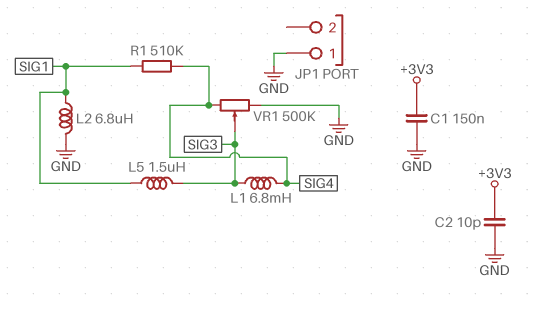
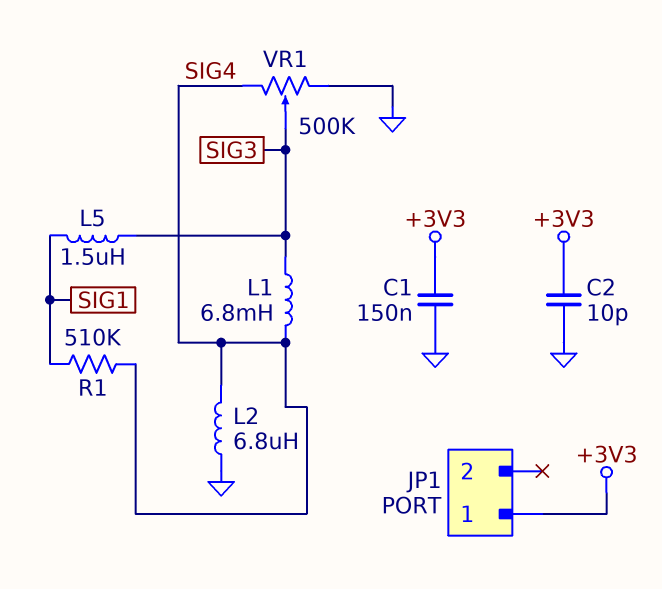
JP1 pin 1: GND -> +3V3
L2: 6.8uH (GND, SIG1) -> 6.8uH (GND, SIG4)

